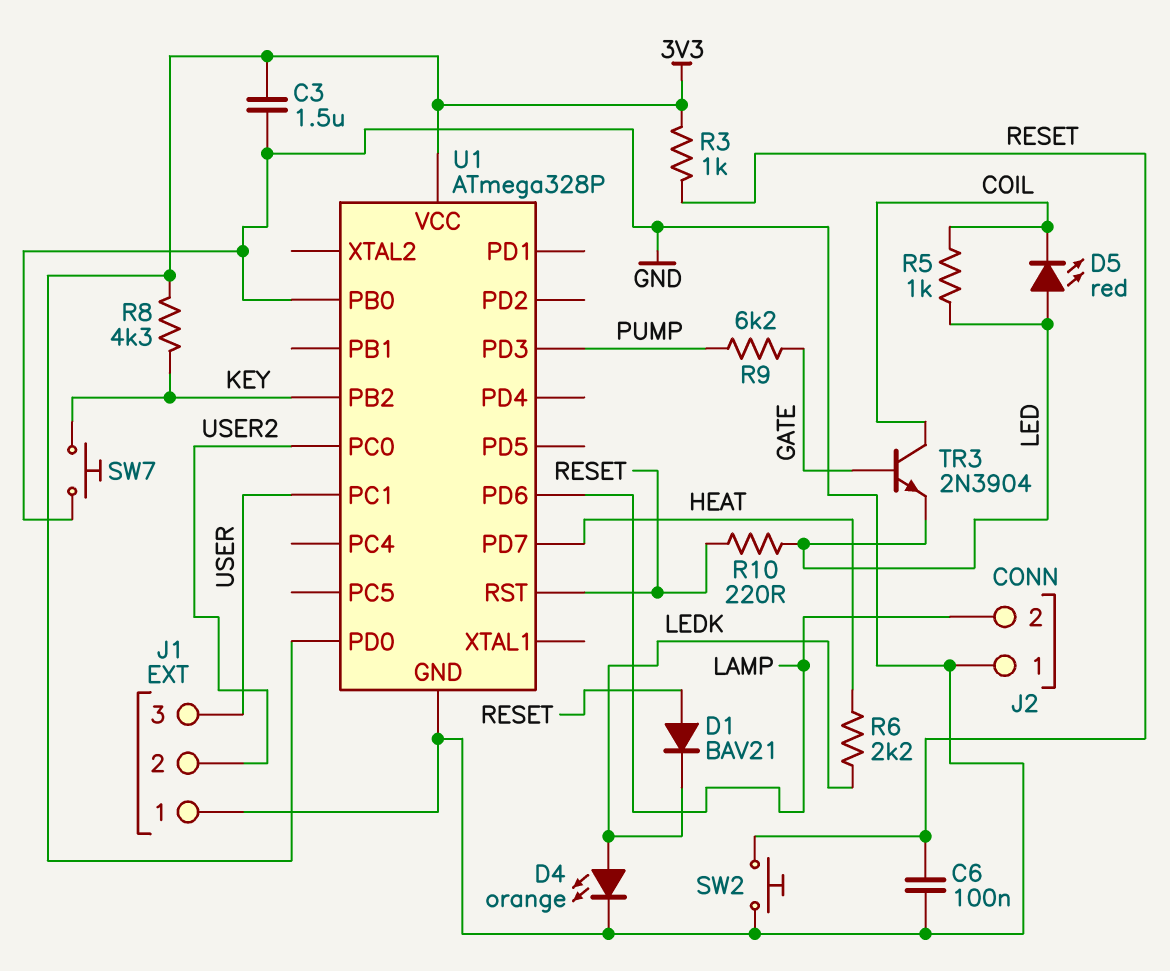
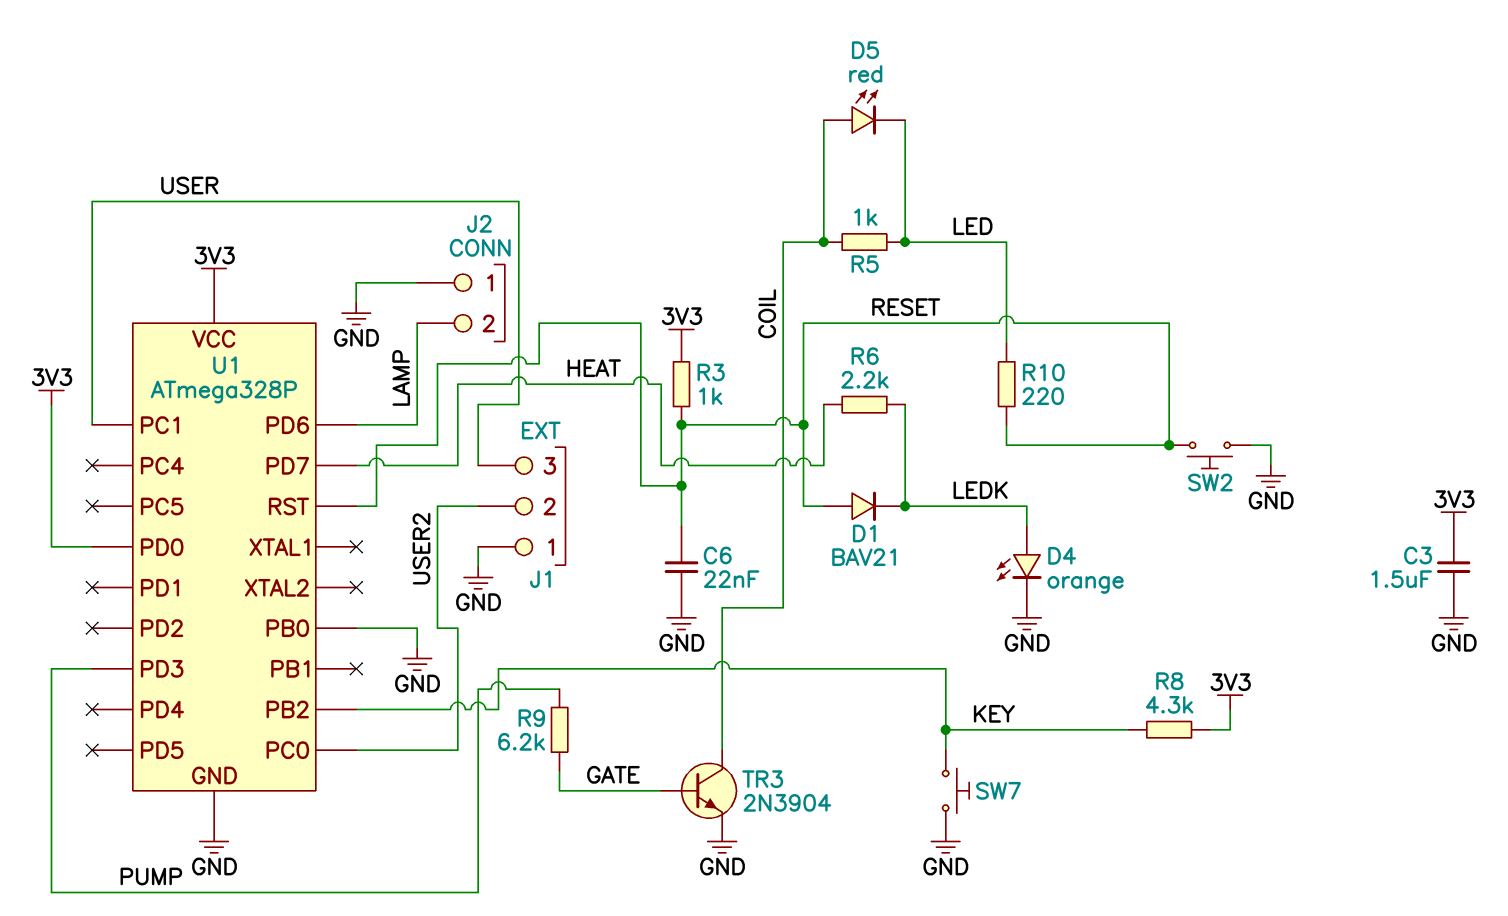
C6: 100nF (GND, RESET) -> 22nF (GND, RESET)
D5: LED red (A LED, K COIL) -> LED red (A COIL, K LED)
TR3: NPN 2N3904 (B GATE, C COIL, E LED) -> NPN 2N3904 (B GATE, C COIL, E GND)

